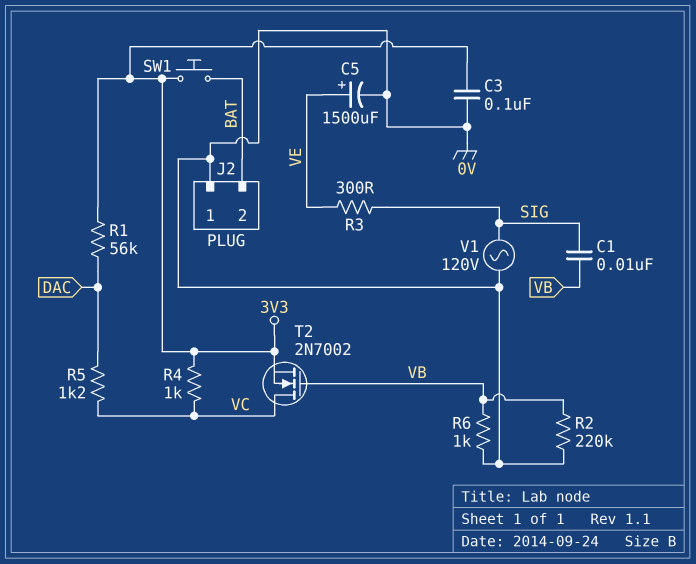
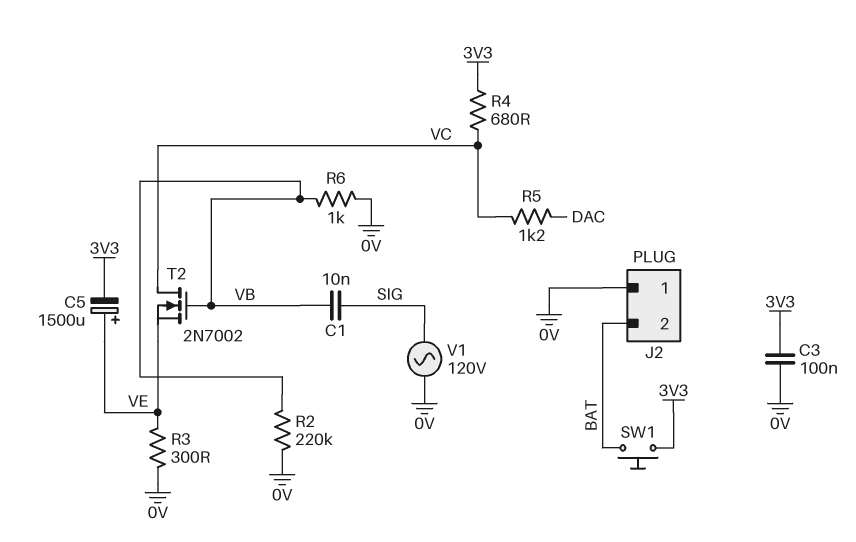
C5: 1500uF (plus VE, minus 0V) -> 1500uF (plus VE, minus 3V3)
R1: 56k (3V3, DAC) -> none
R3: 300 (SIG, VE) -> 300 (0V, VE)
R4: 1k (3V3, VC) -> 680 (3V3, VC)
T2: NMOS 2N7002 (G VB, D VC, S 3V3) -> NMOS 2N7002 (G VB, D VC, S VE)

